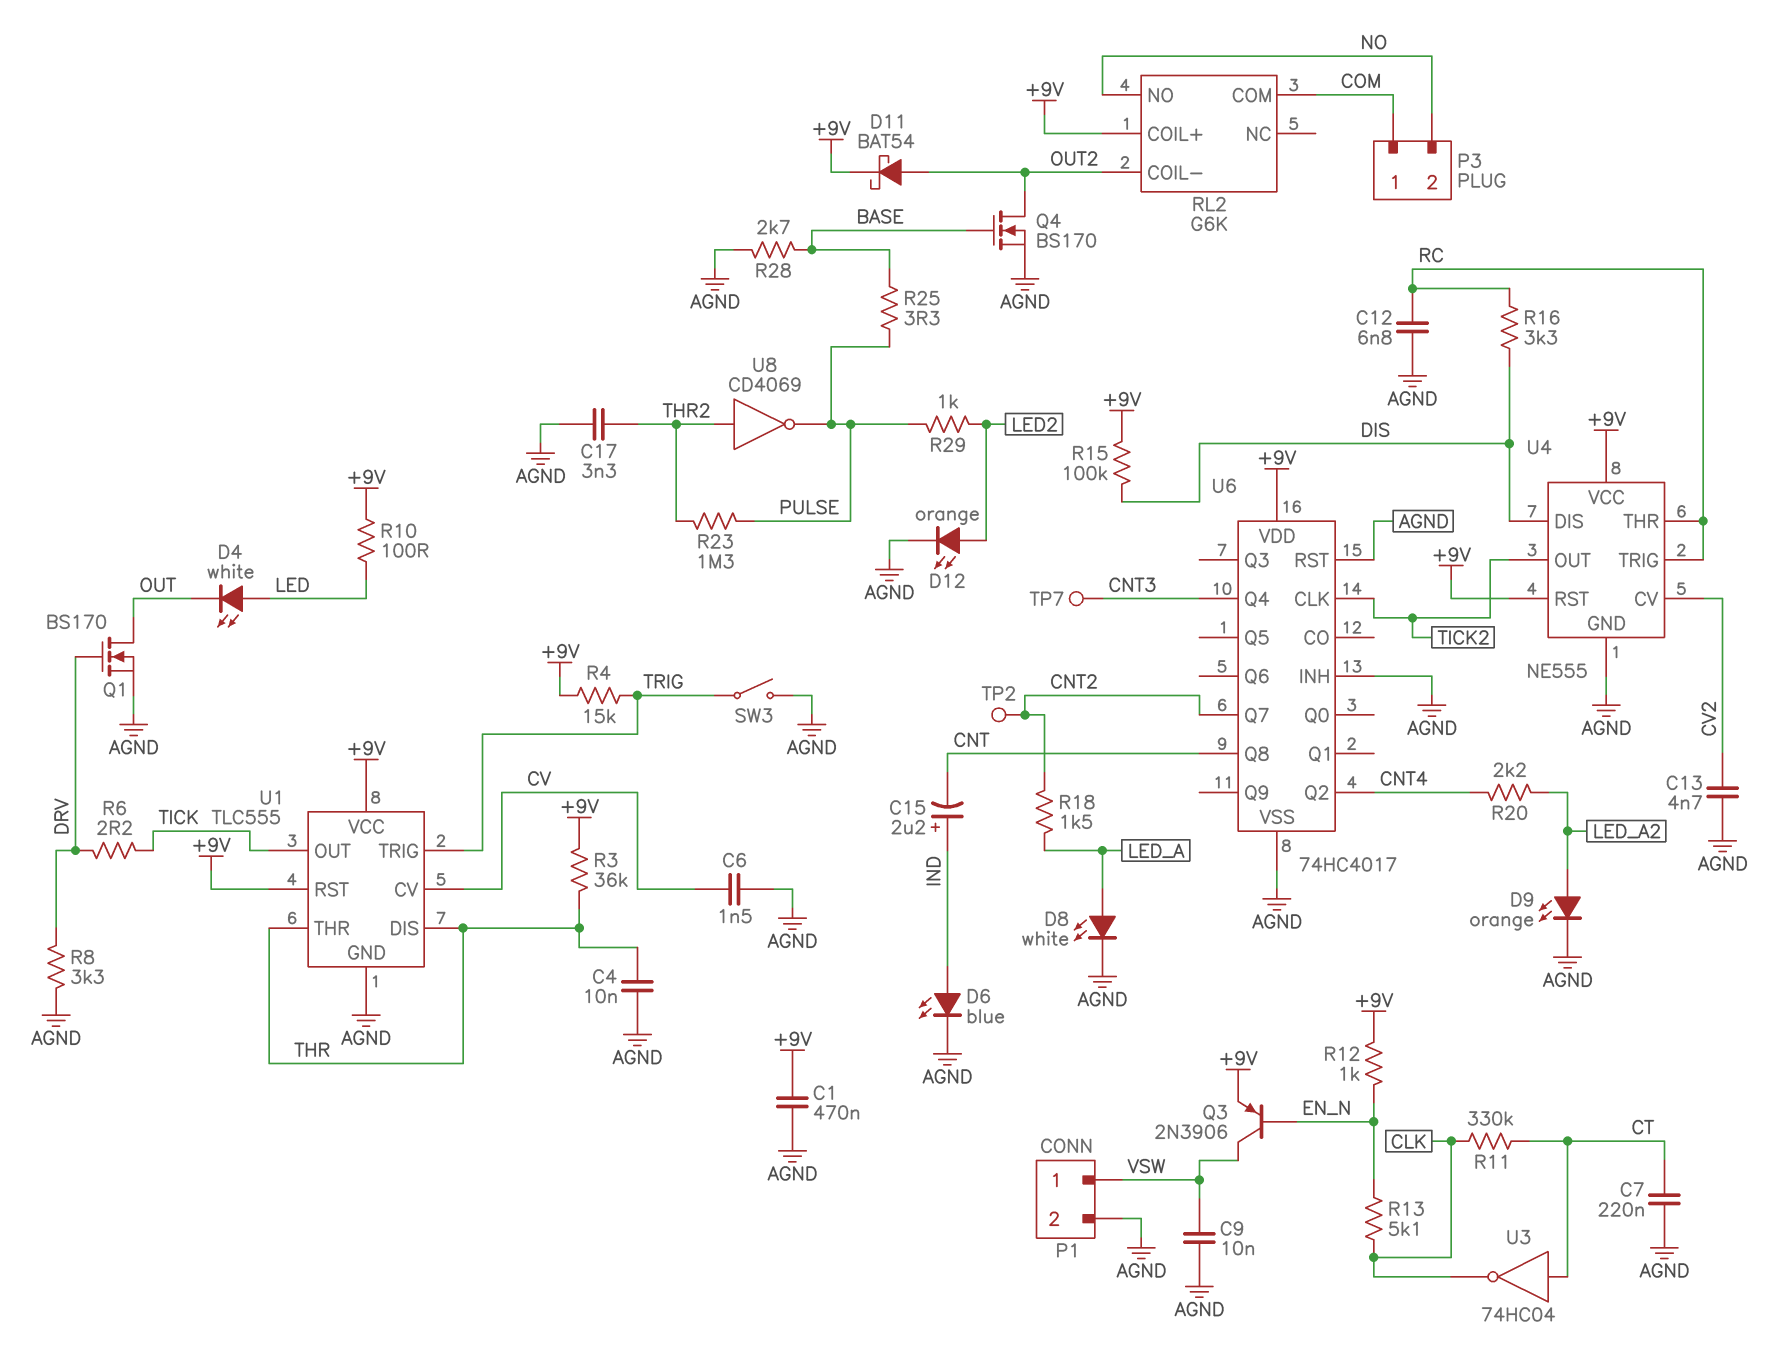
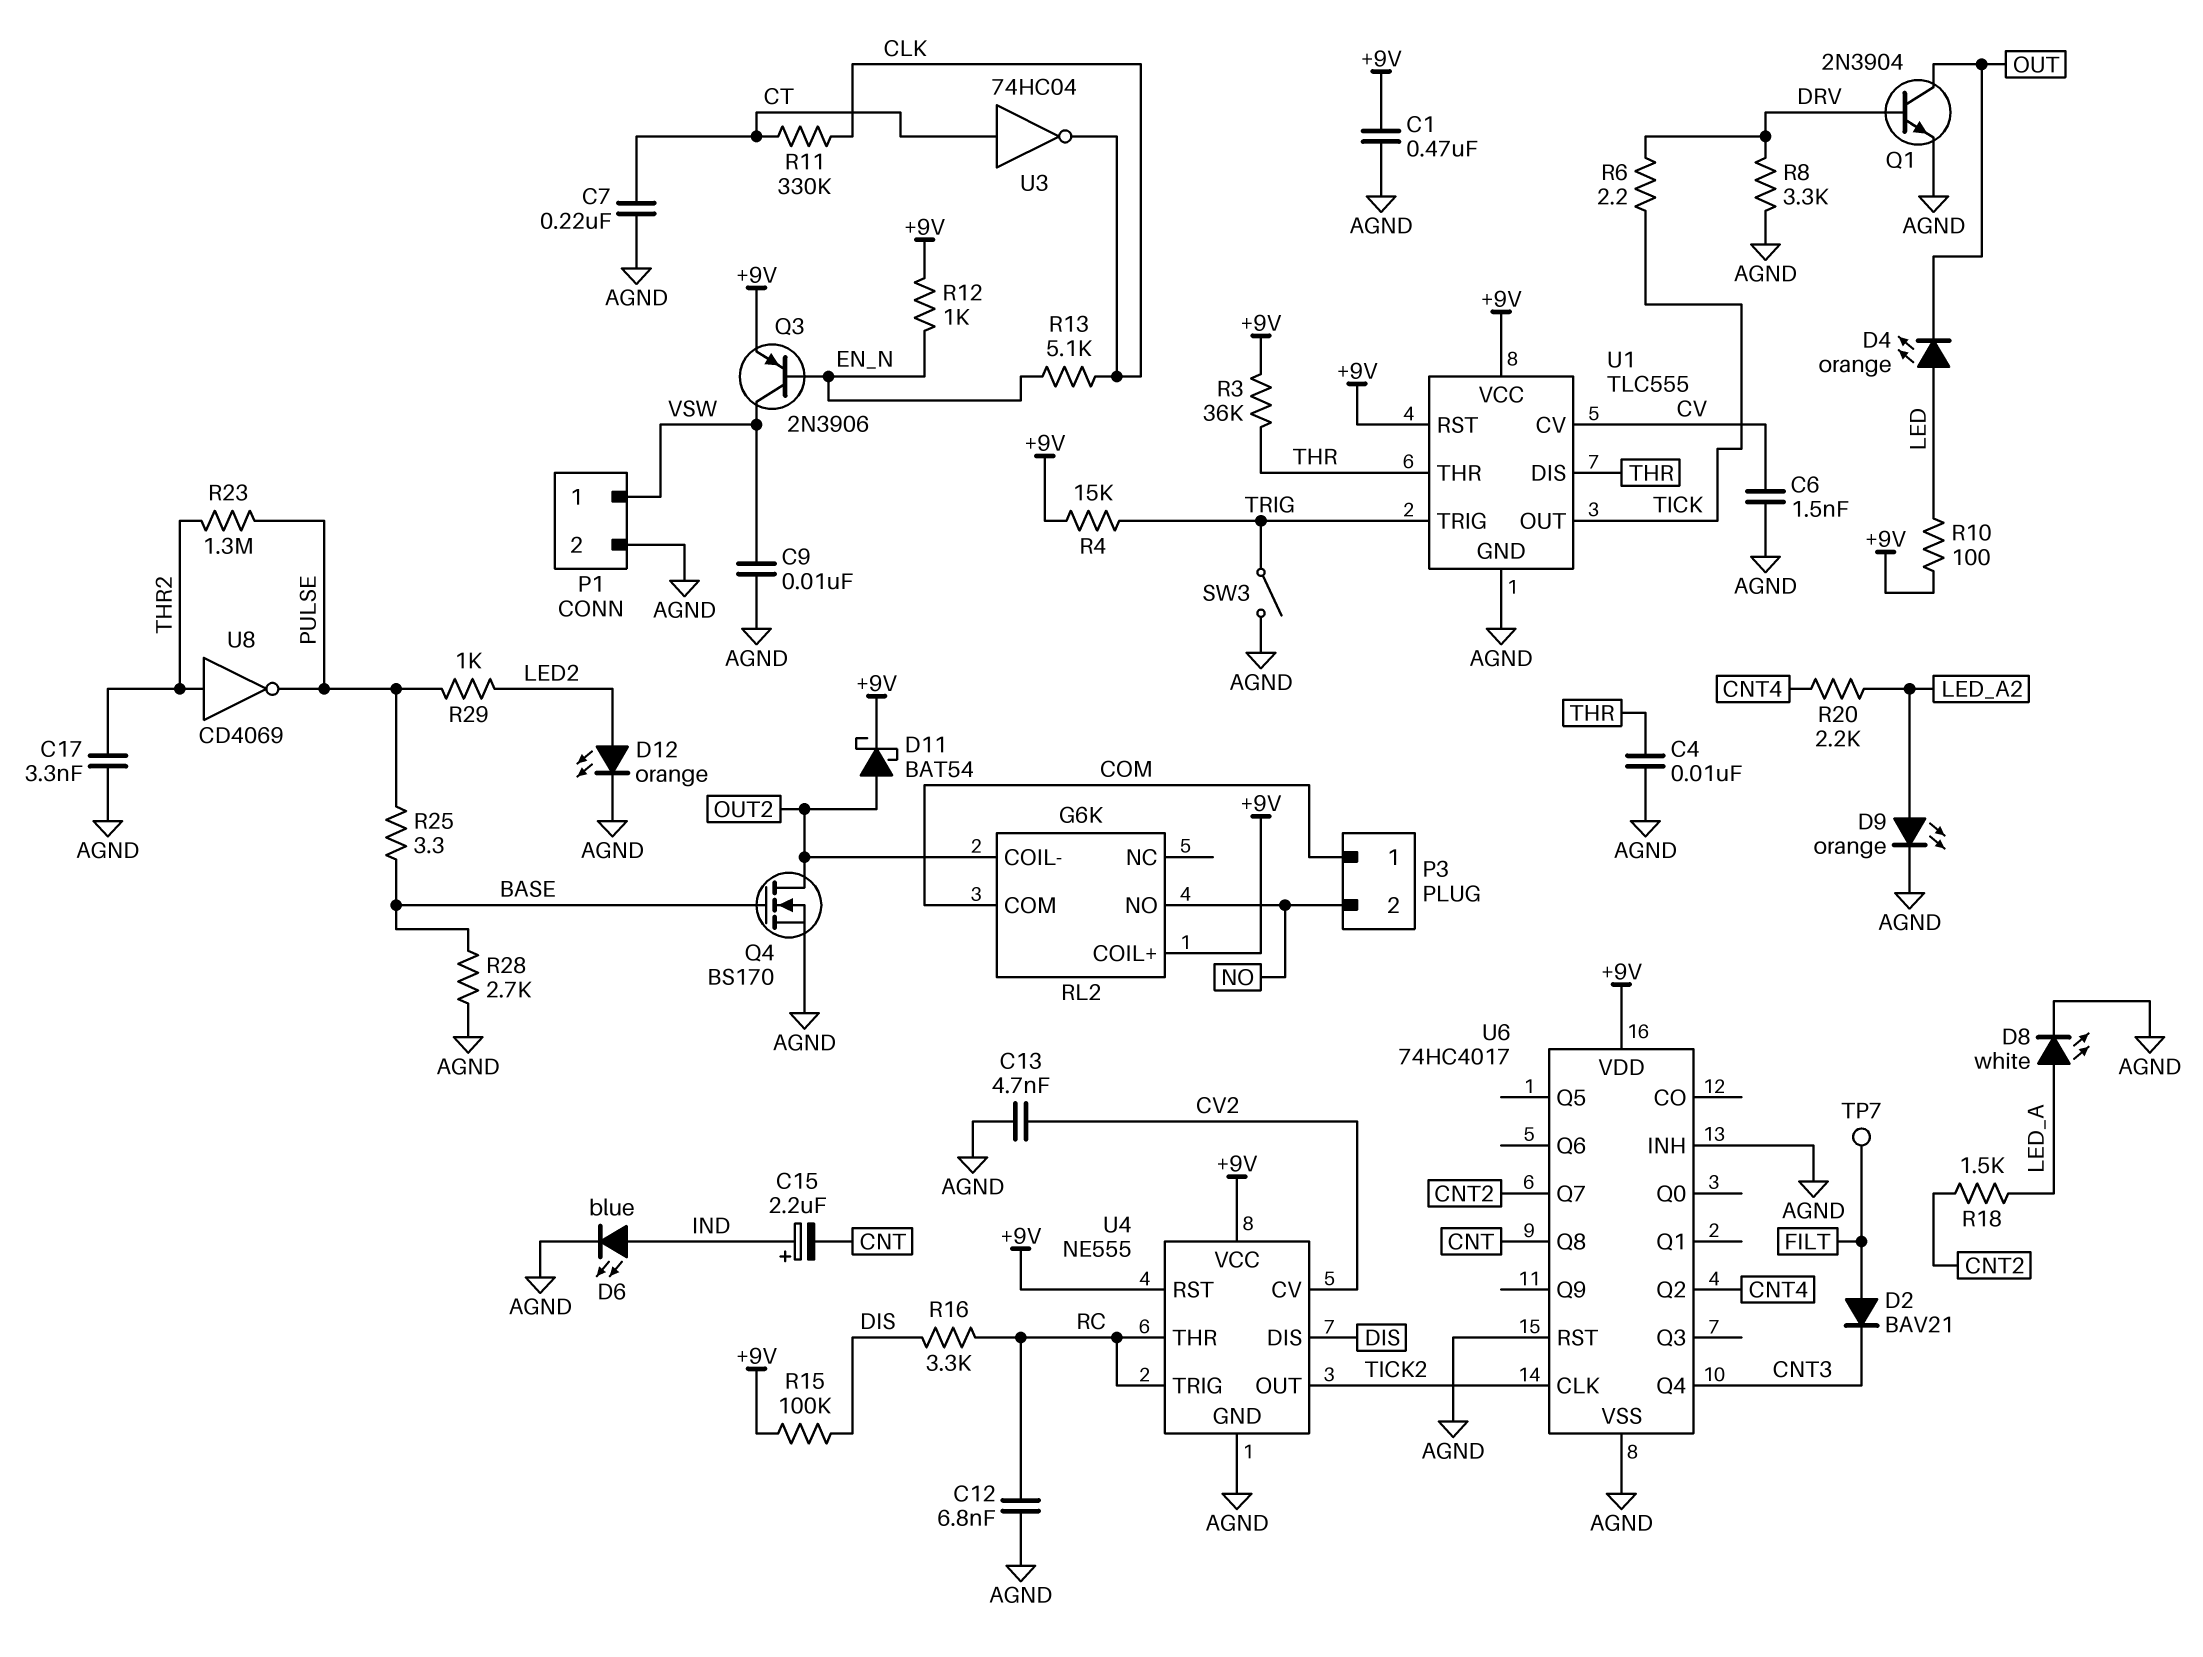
D2: none -> diode BAV21 (A FILT, K CNT3)
D4: LED white (A LED, K OUT) -> LED orange (A LED, K OUT)
Q1: NMOS BS170 (G DRV, D OUT, S AGND) -> NPN 2N3904 (B DRV, C OUT, E AGND)
TP2: test point (CNT2) -> none
TP7: test point (CNT3) -> test point (FILT)

